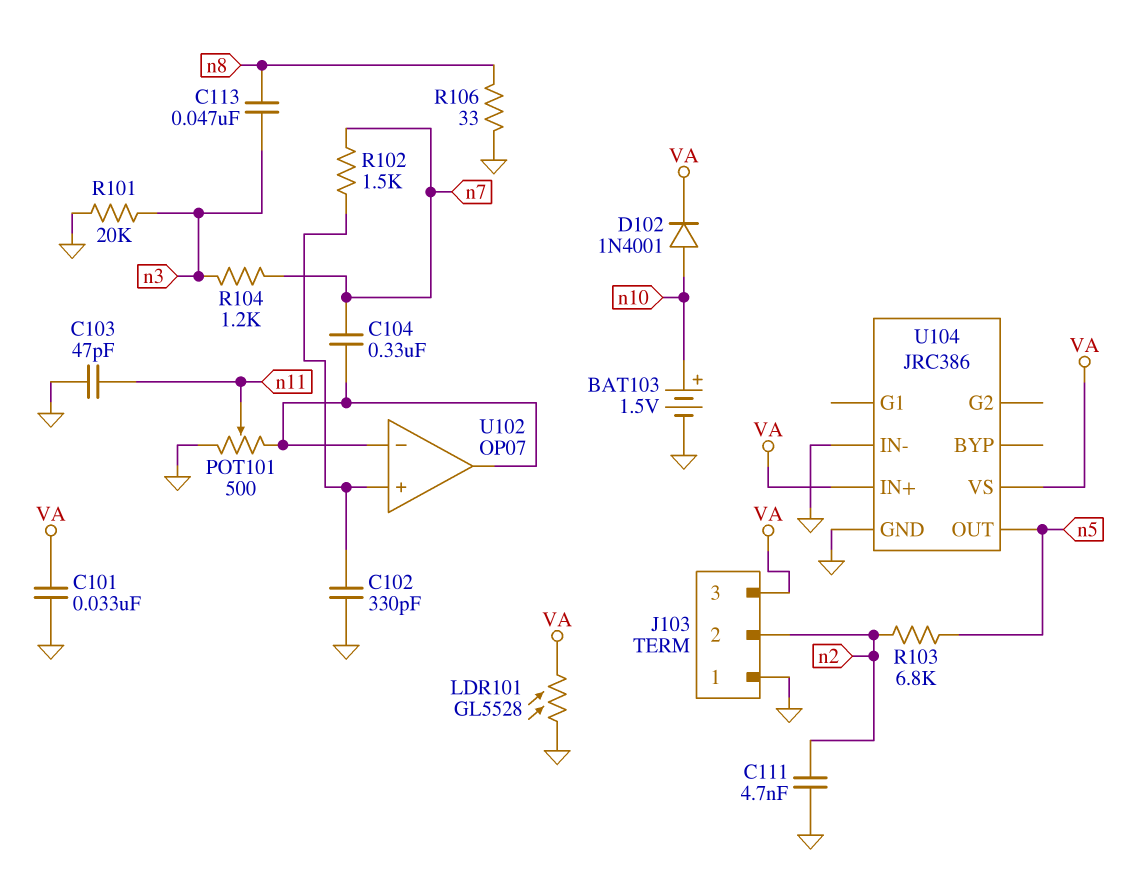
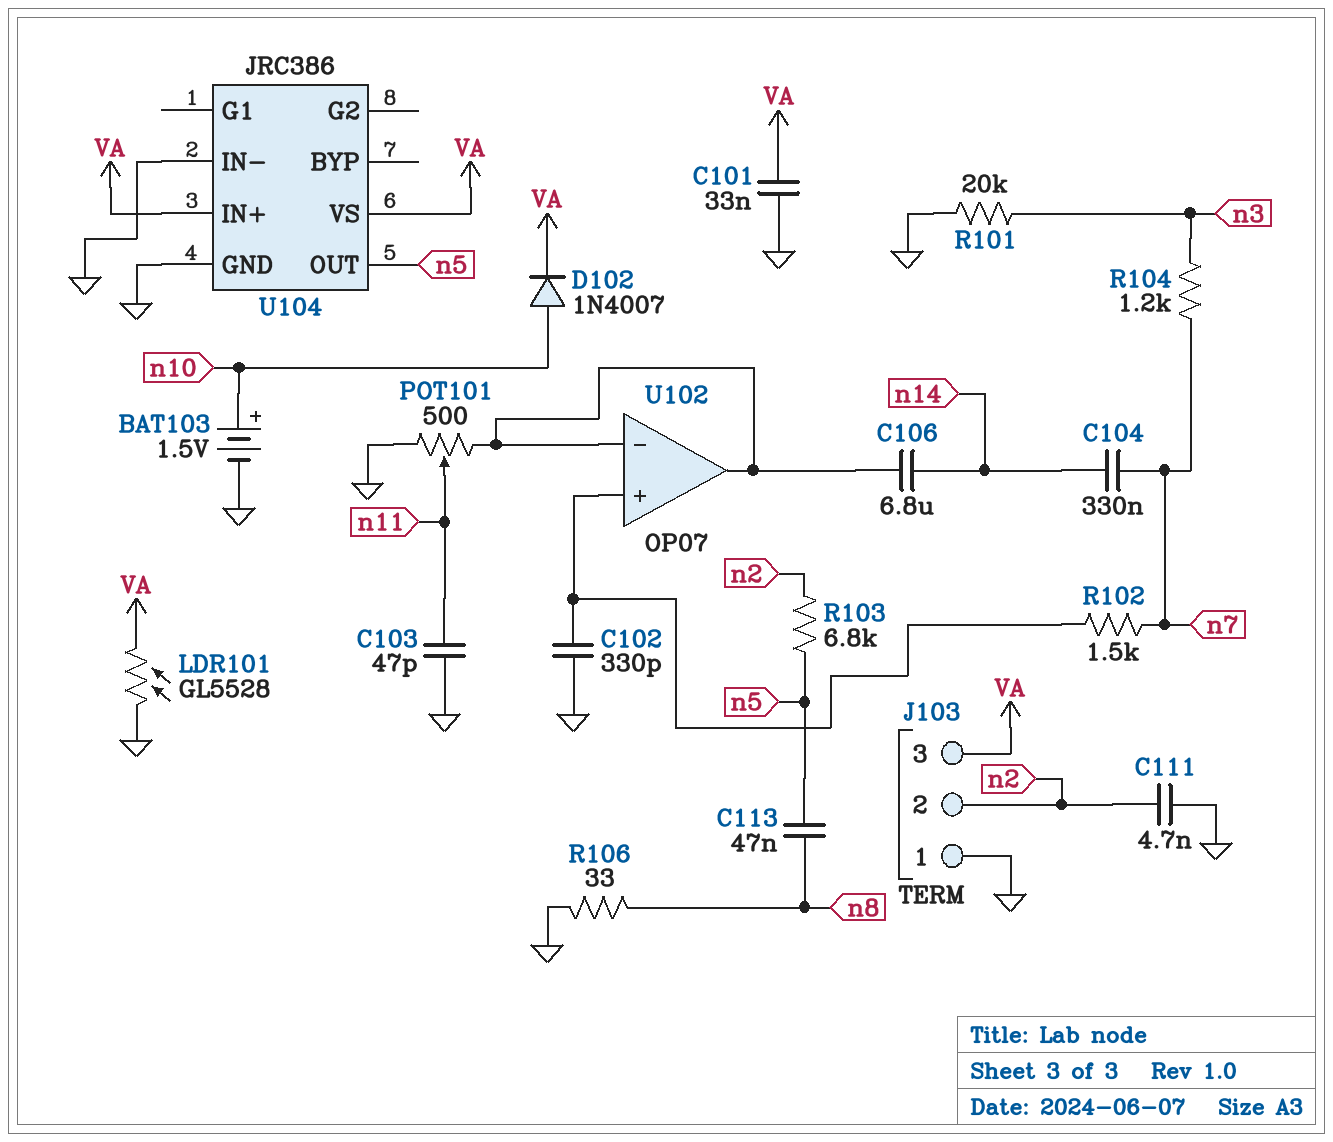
C104: 330nF (U102/in-, n7) -> 330nF (n7, n14)
C106: none -> 6.8uF (U102/in-, n14)
C113: 47nF (n3, n8) -> 47nF (n5, n8)
D102: diode 1N4001 (A n10, K VA) -> diode 1N4007 (A n10, K VA)

